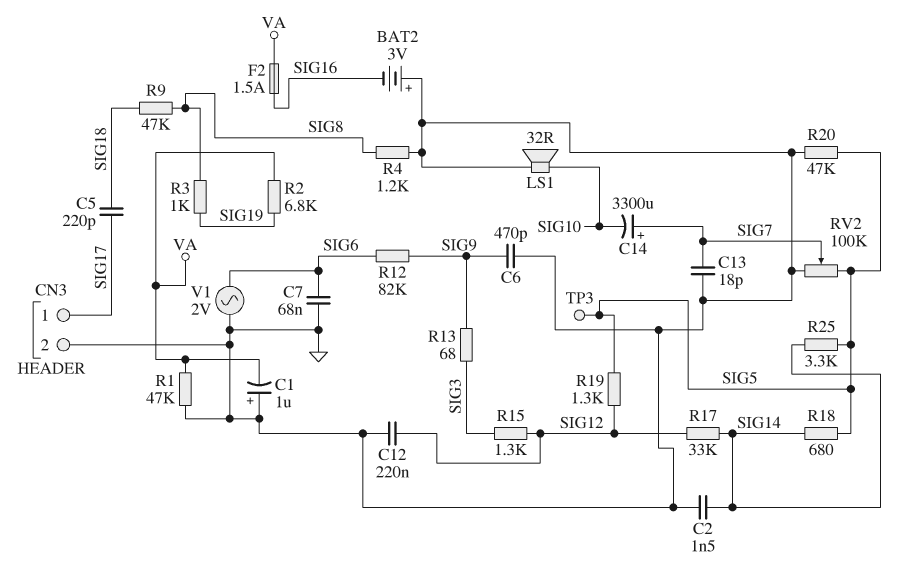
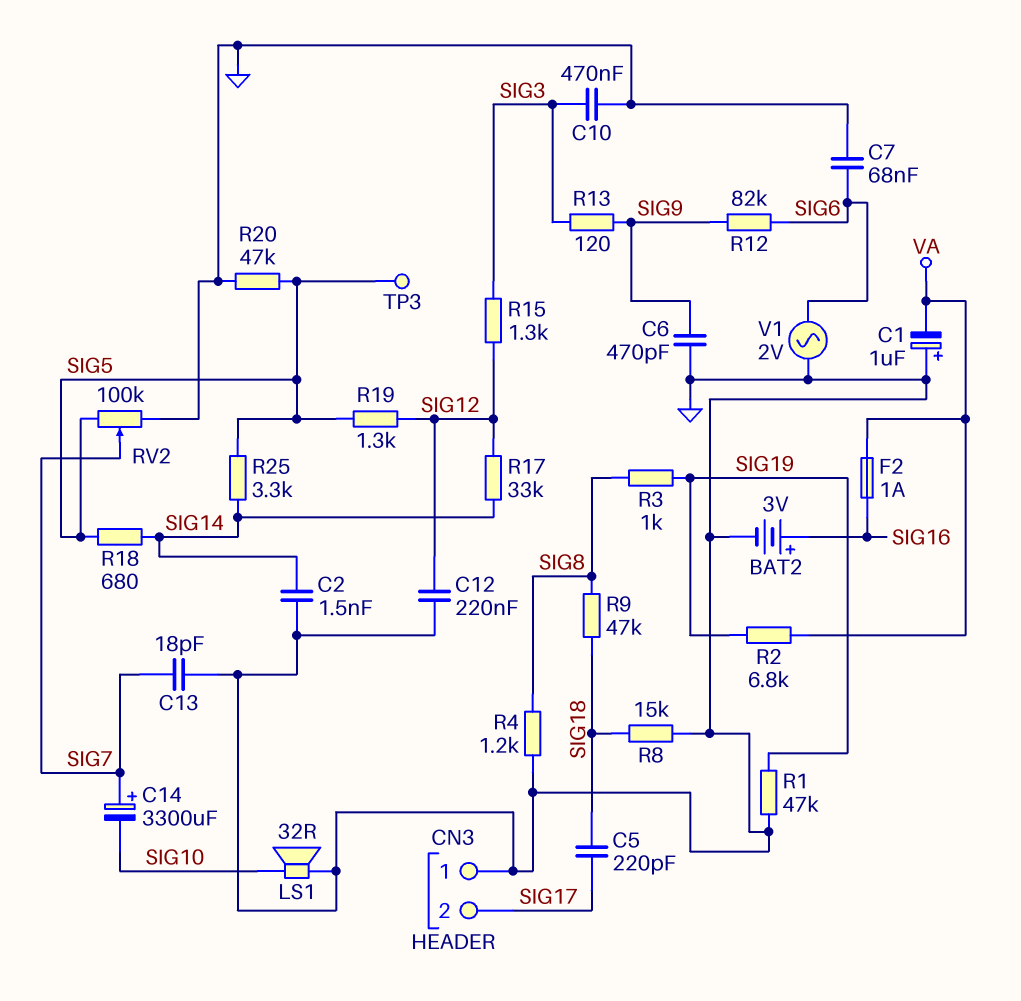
BAT2: 3V (plus GND, minus SIG16) -> 3V (plus SIG16, minus GND)
C10: none -> 470nF (GND, SIG3)
CN3 pin 1: SIG17 -> GND
CN3 pin 2: GND -> SIG17
F2: 1.5A (SIG16, VA) -> 1A (SIG16, VA)
R1: 47k (GND, VA) -> 47k (GND, SIG19)
R8: none -> 15k (GND, SIG18)
R13: 68 (SIG3, SIG9) -> 120 (SIG3, SIG9)

